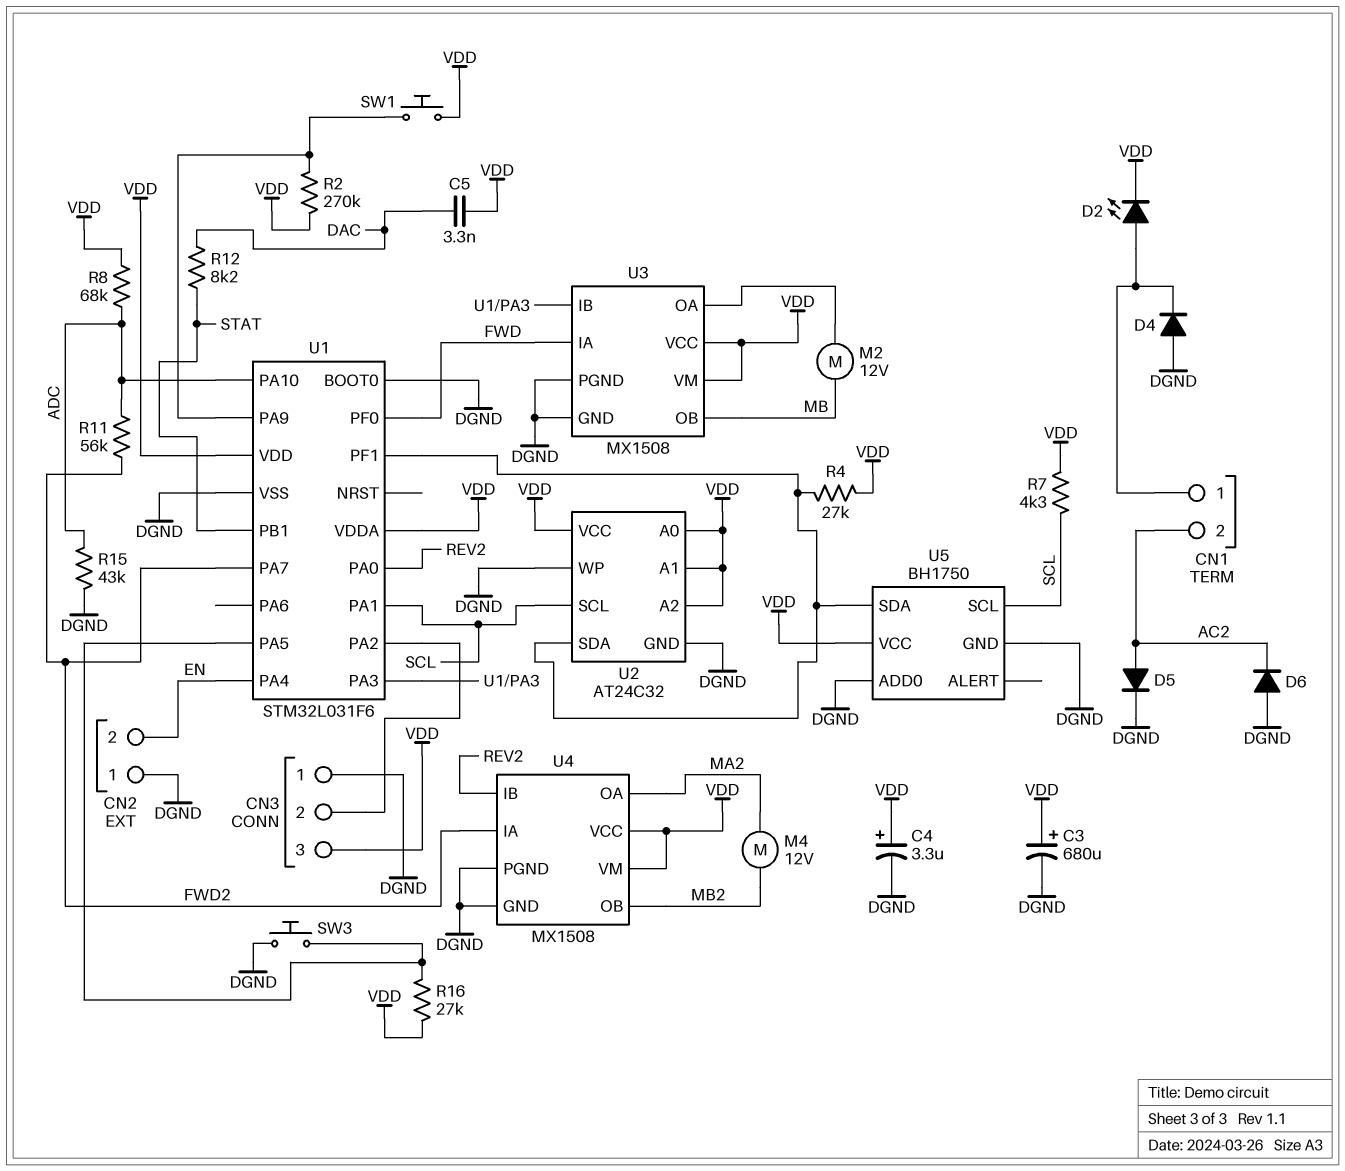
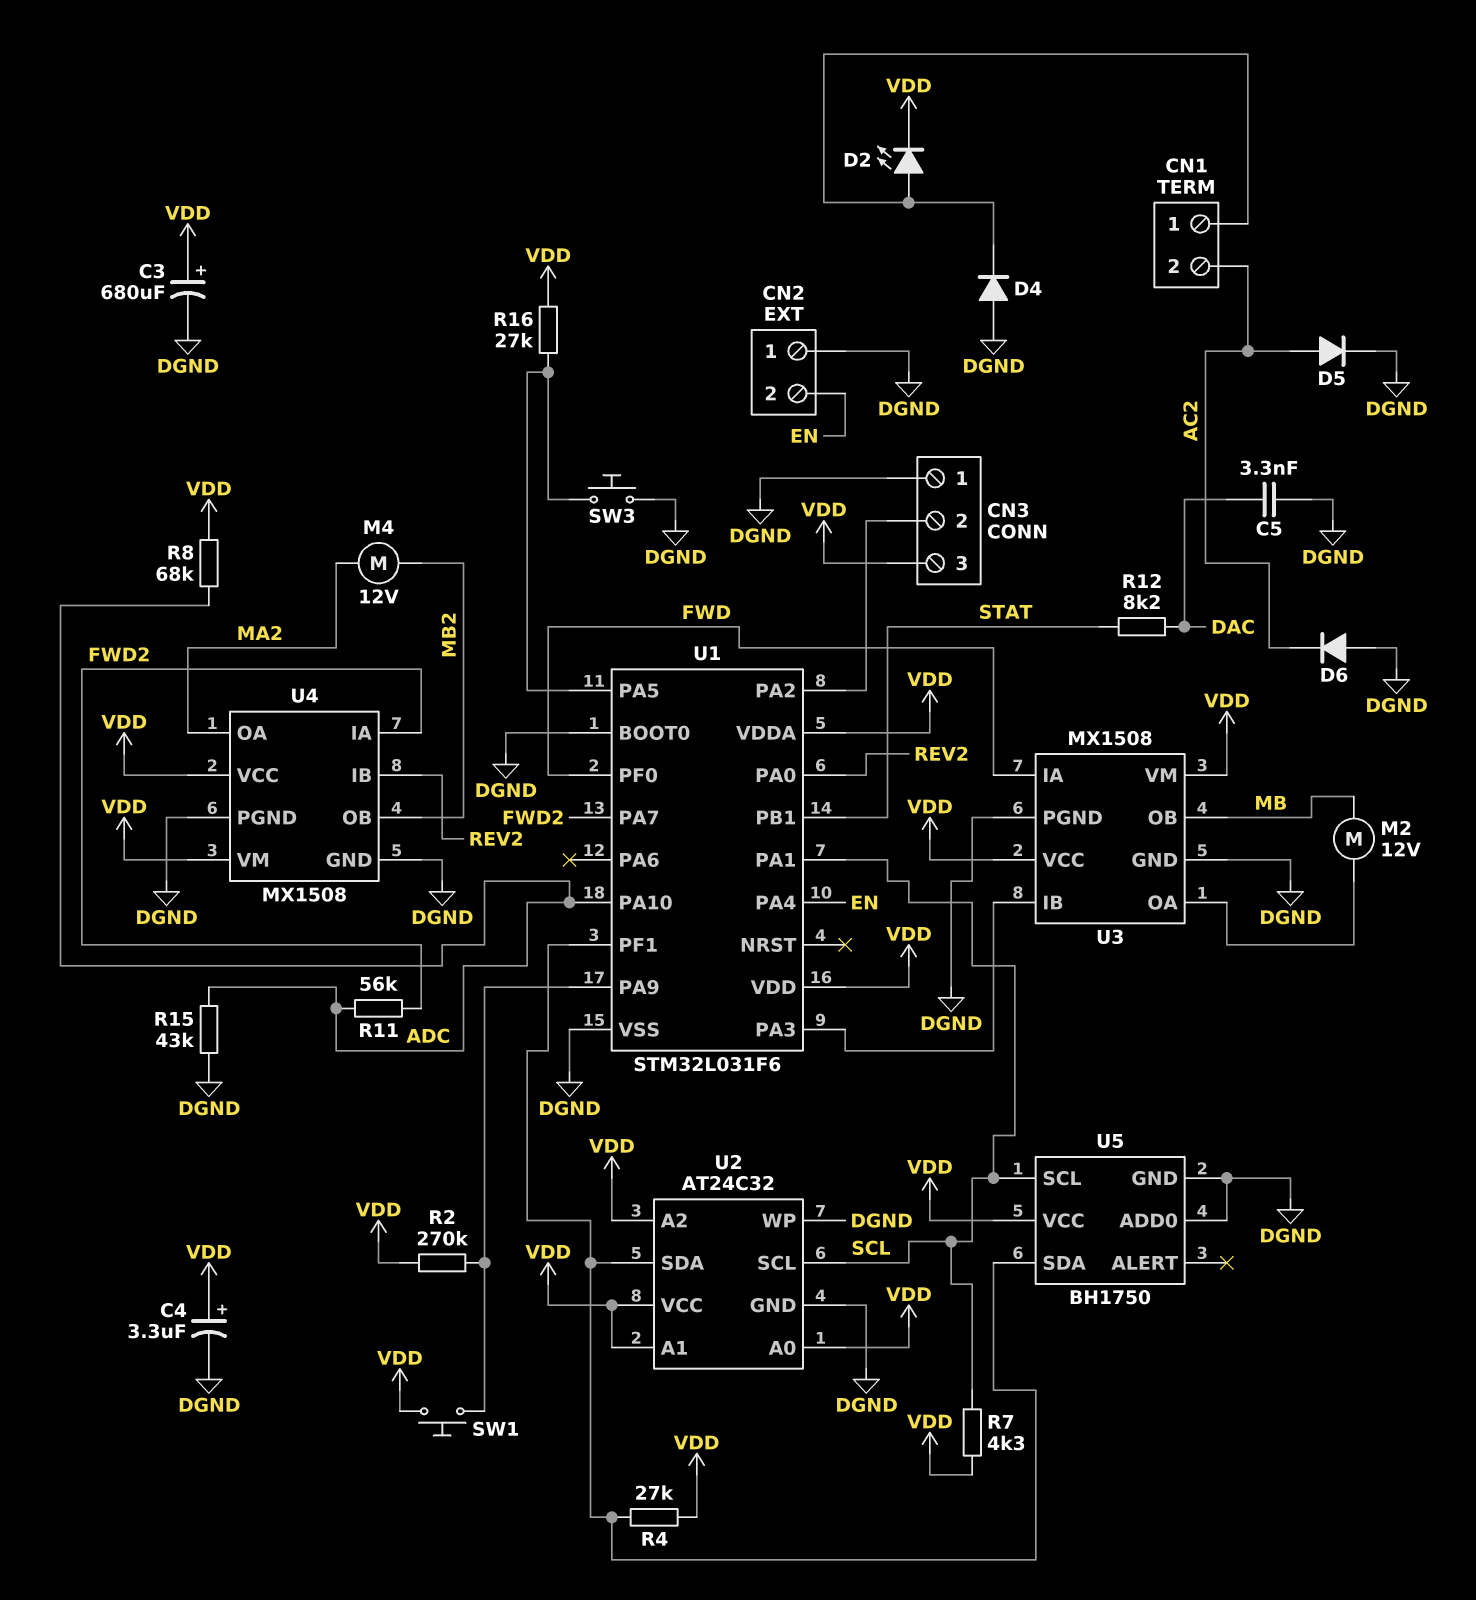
C5: 3.3nF (DAC, VDD) -> 3.3nF (DAC, DGND)

